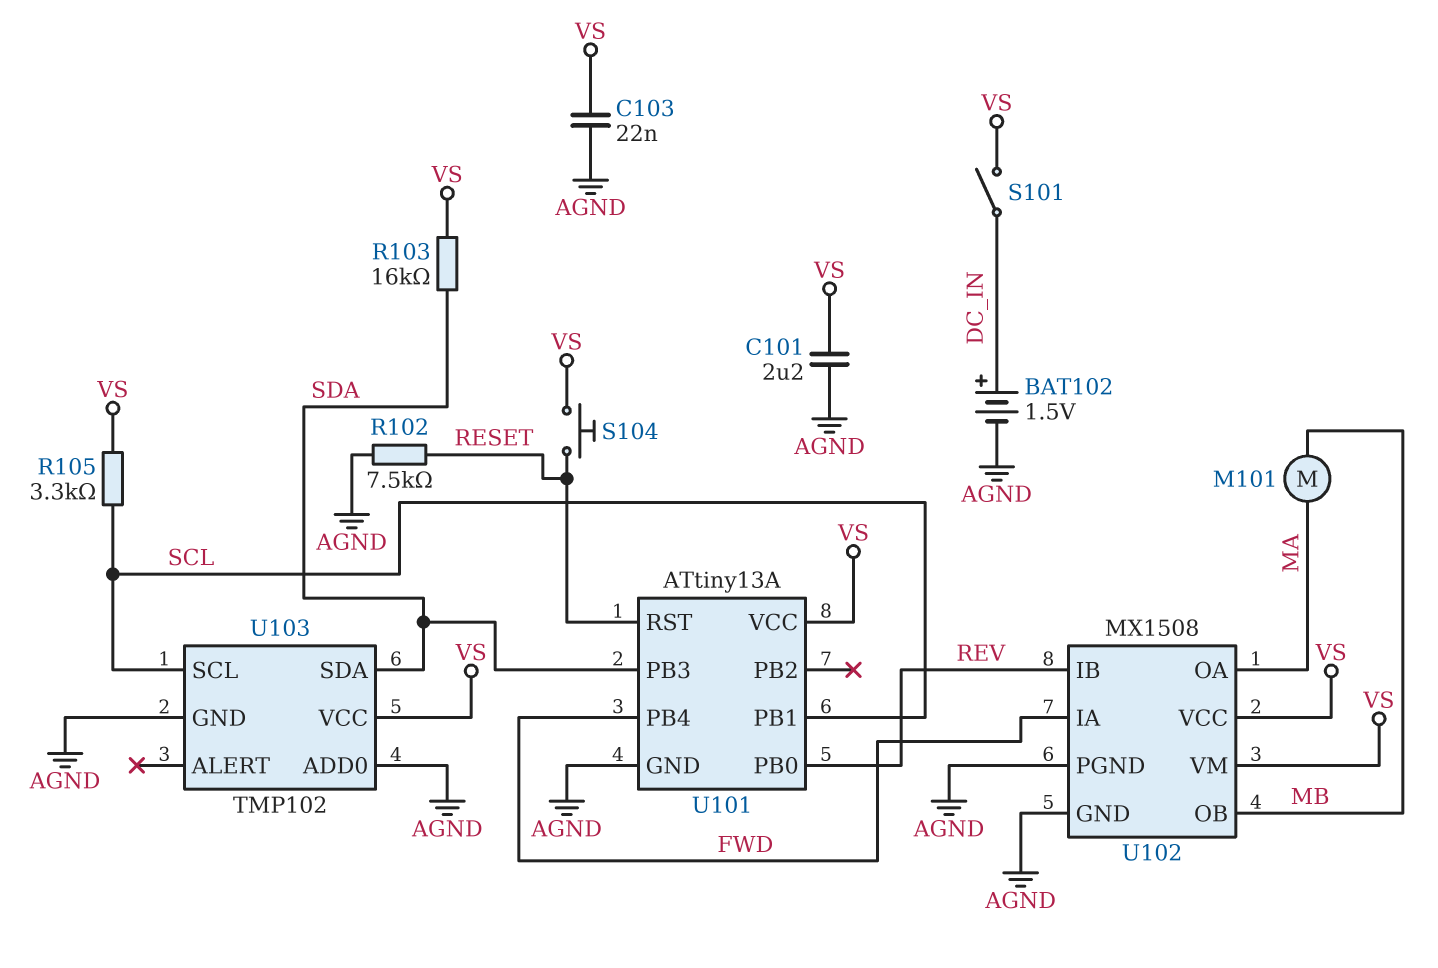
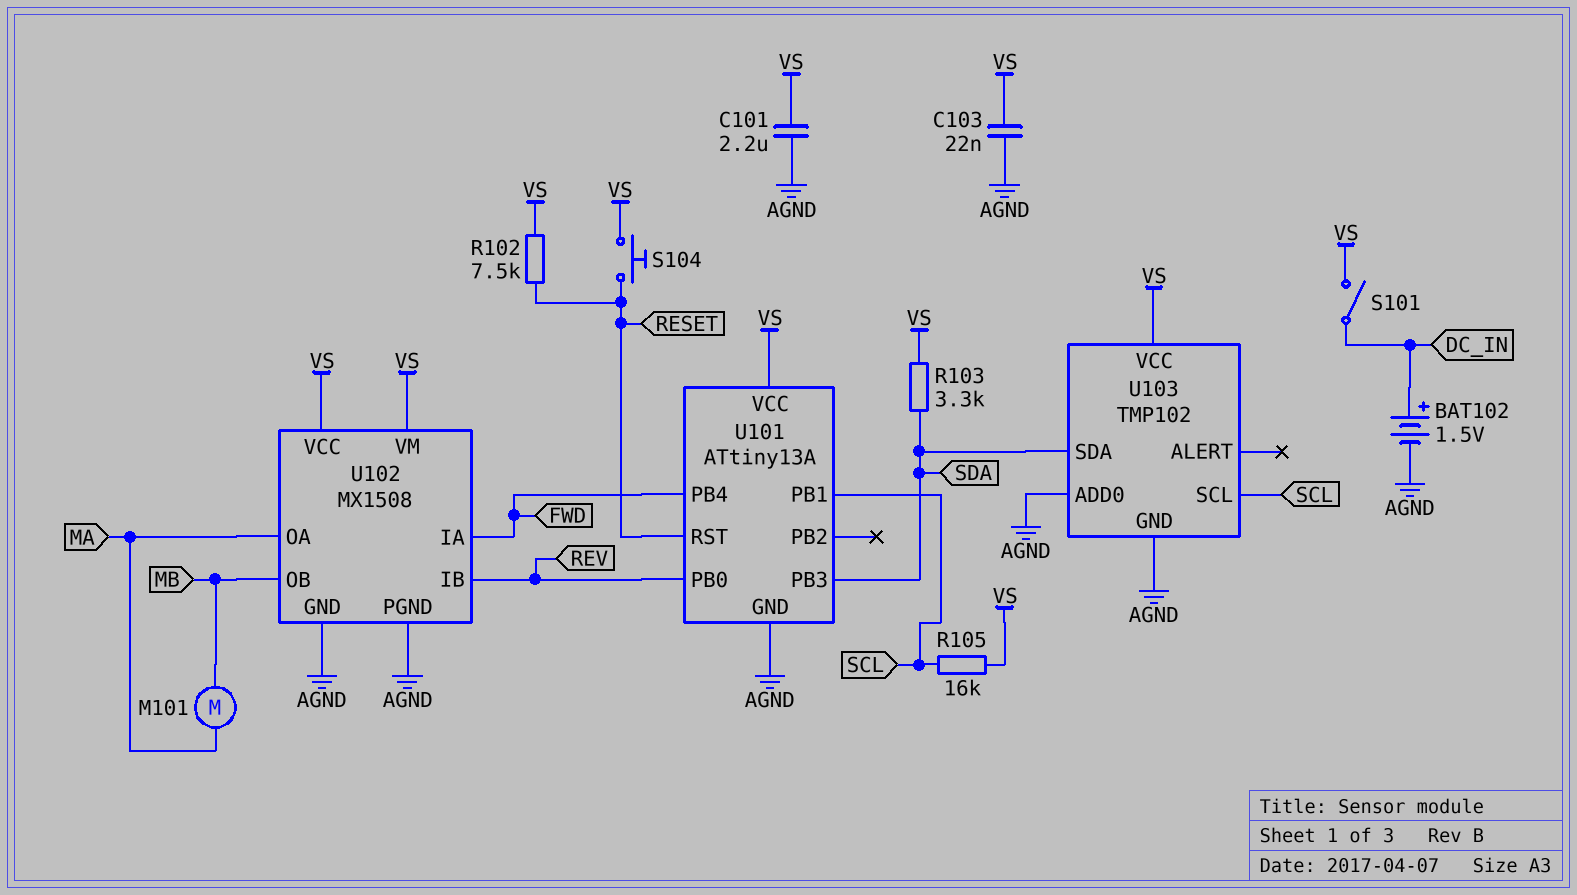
R102: 7.5k (AGND, RESET) -> 7.5k (RESET, VS)
R103: 16k (SDA, VS) -> 3.3k (SDA, VS)
R105: 3.3k (SCL, VS) -> 16k (SCL, VS)

